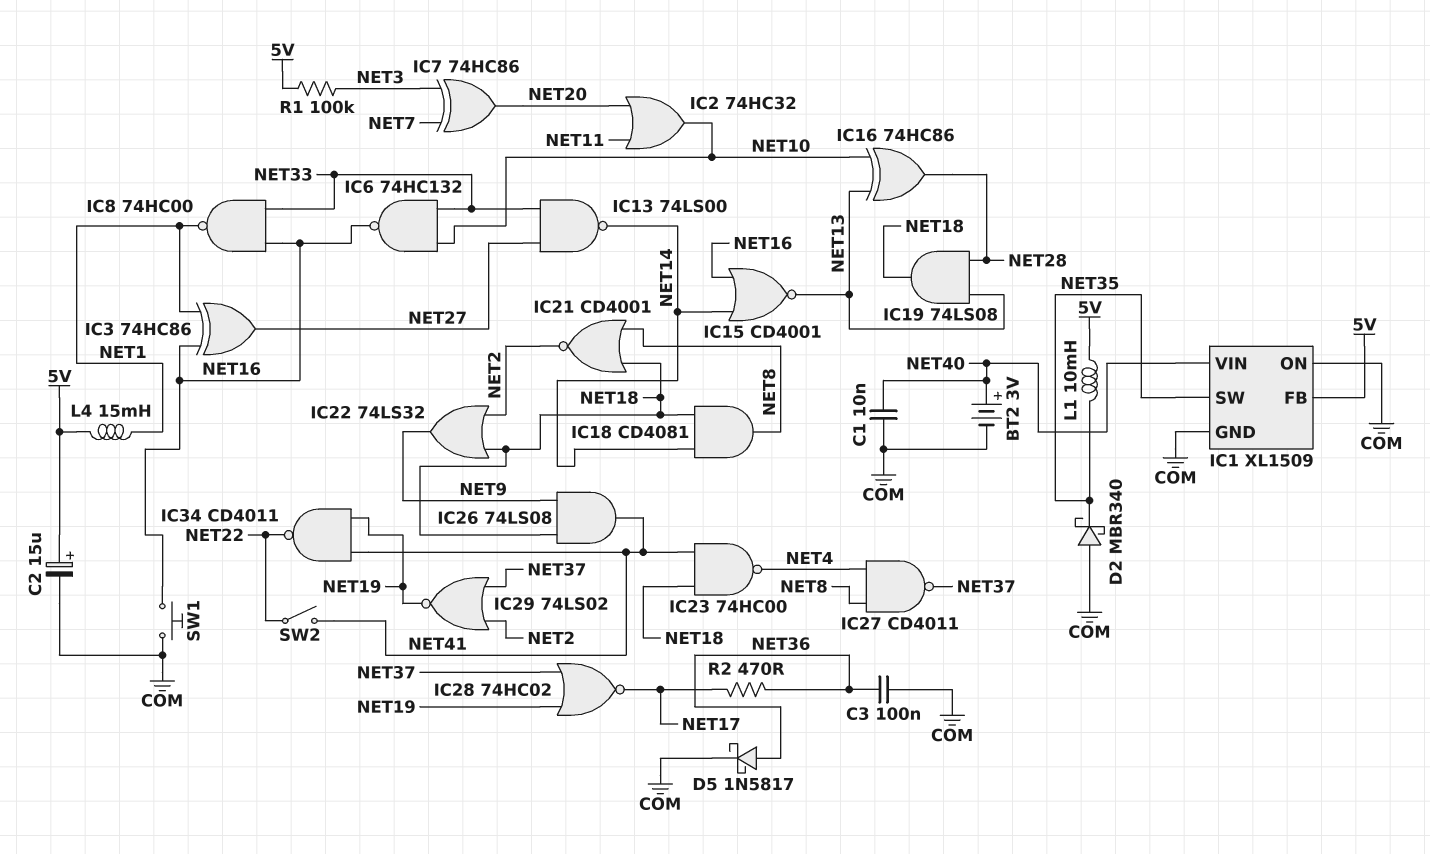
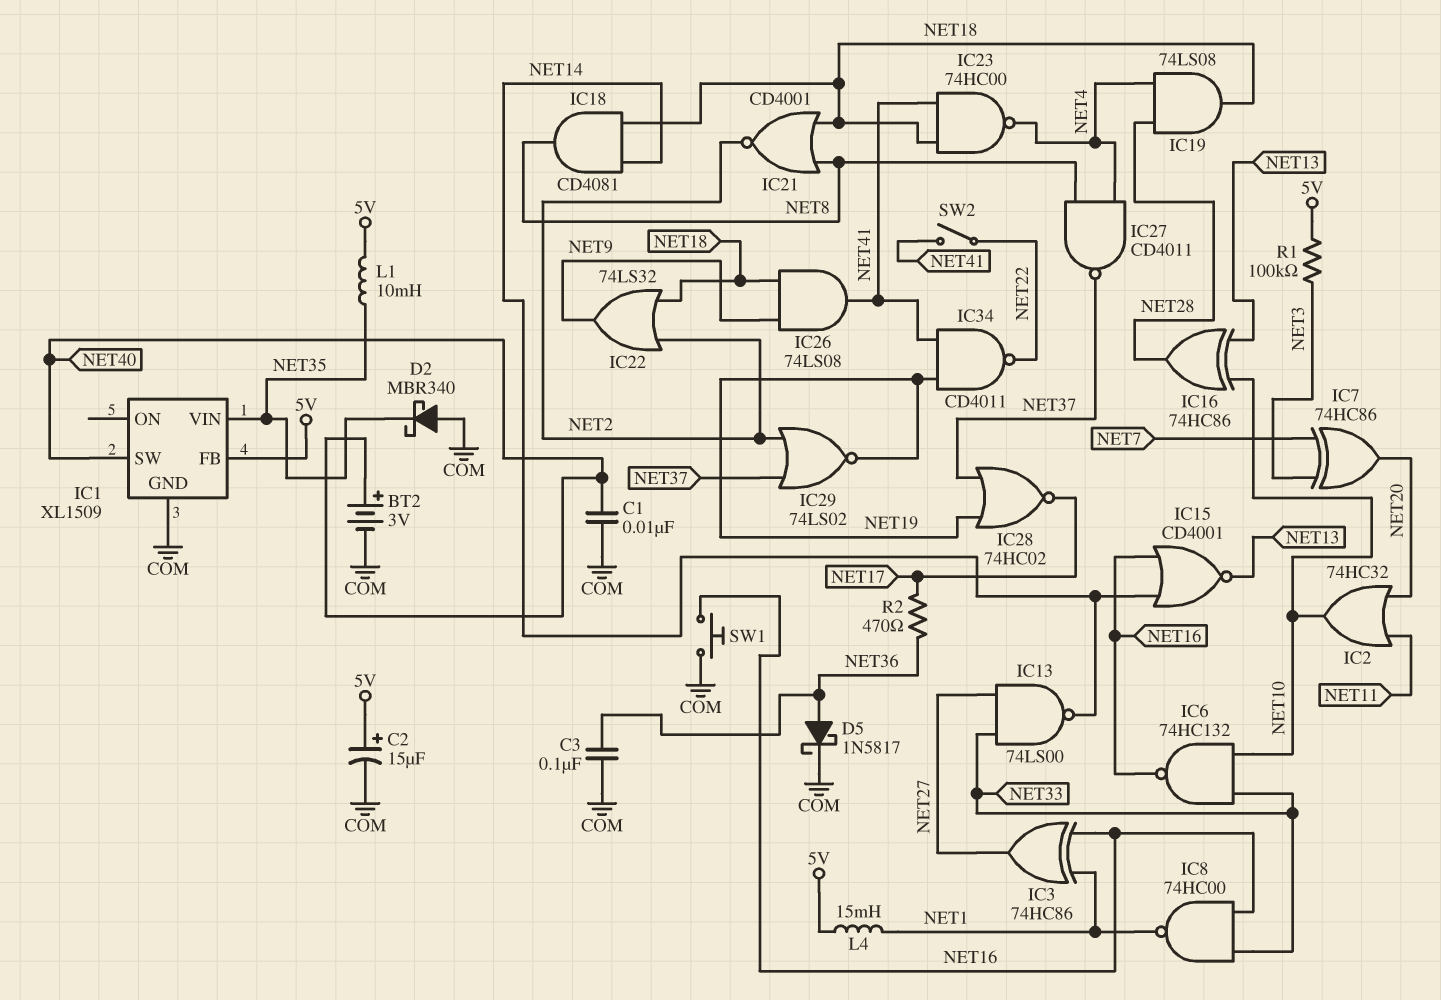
IC1 pin ON: COM -> none
IC1 pin SW: NET35 -> NET40
IC1 pin VIN: NET40 -> NET35
IC19: AND 74LS08 (in NET13, in NET28, out NET18) -> AND 74LS08 (in NET4, in NET28, out NET18)

